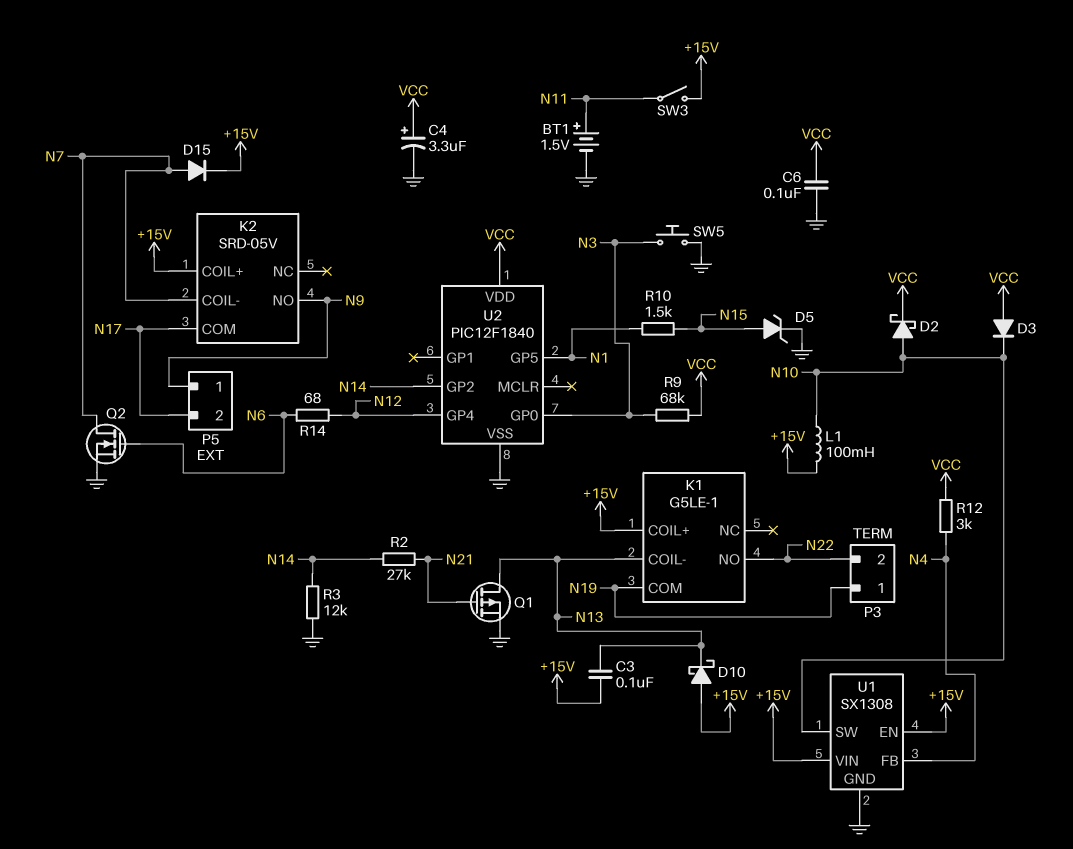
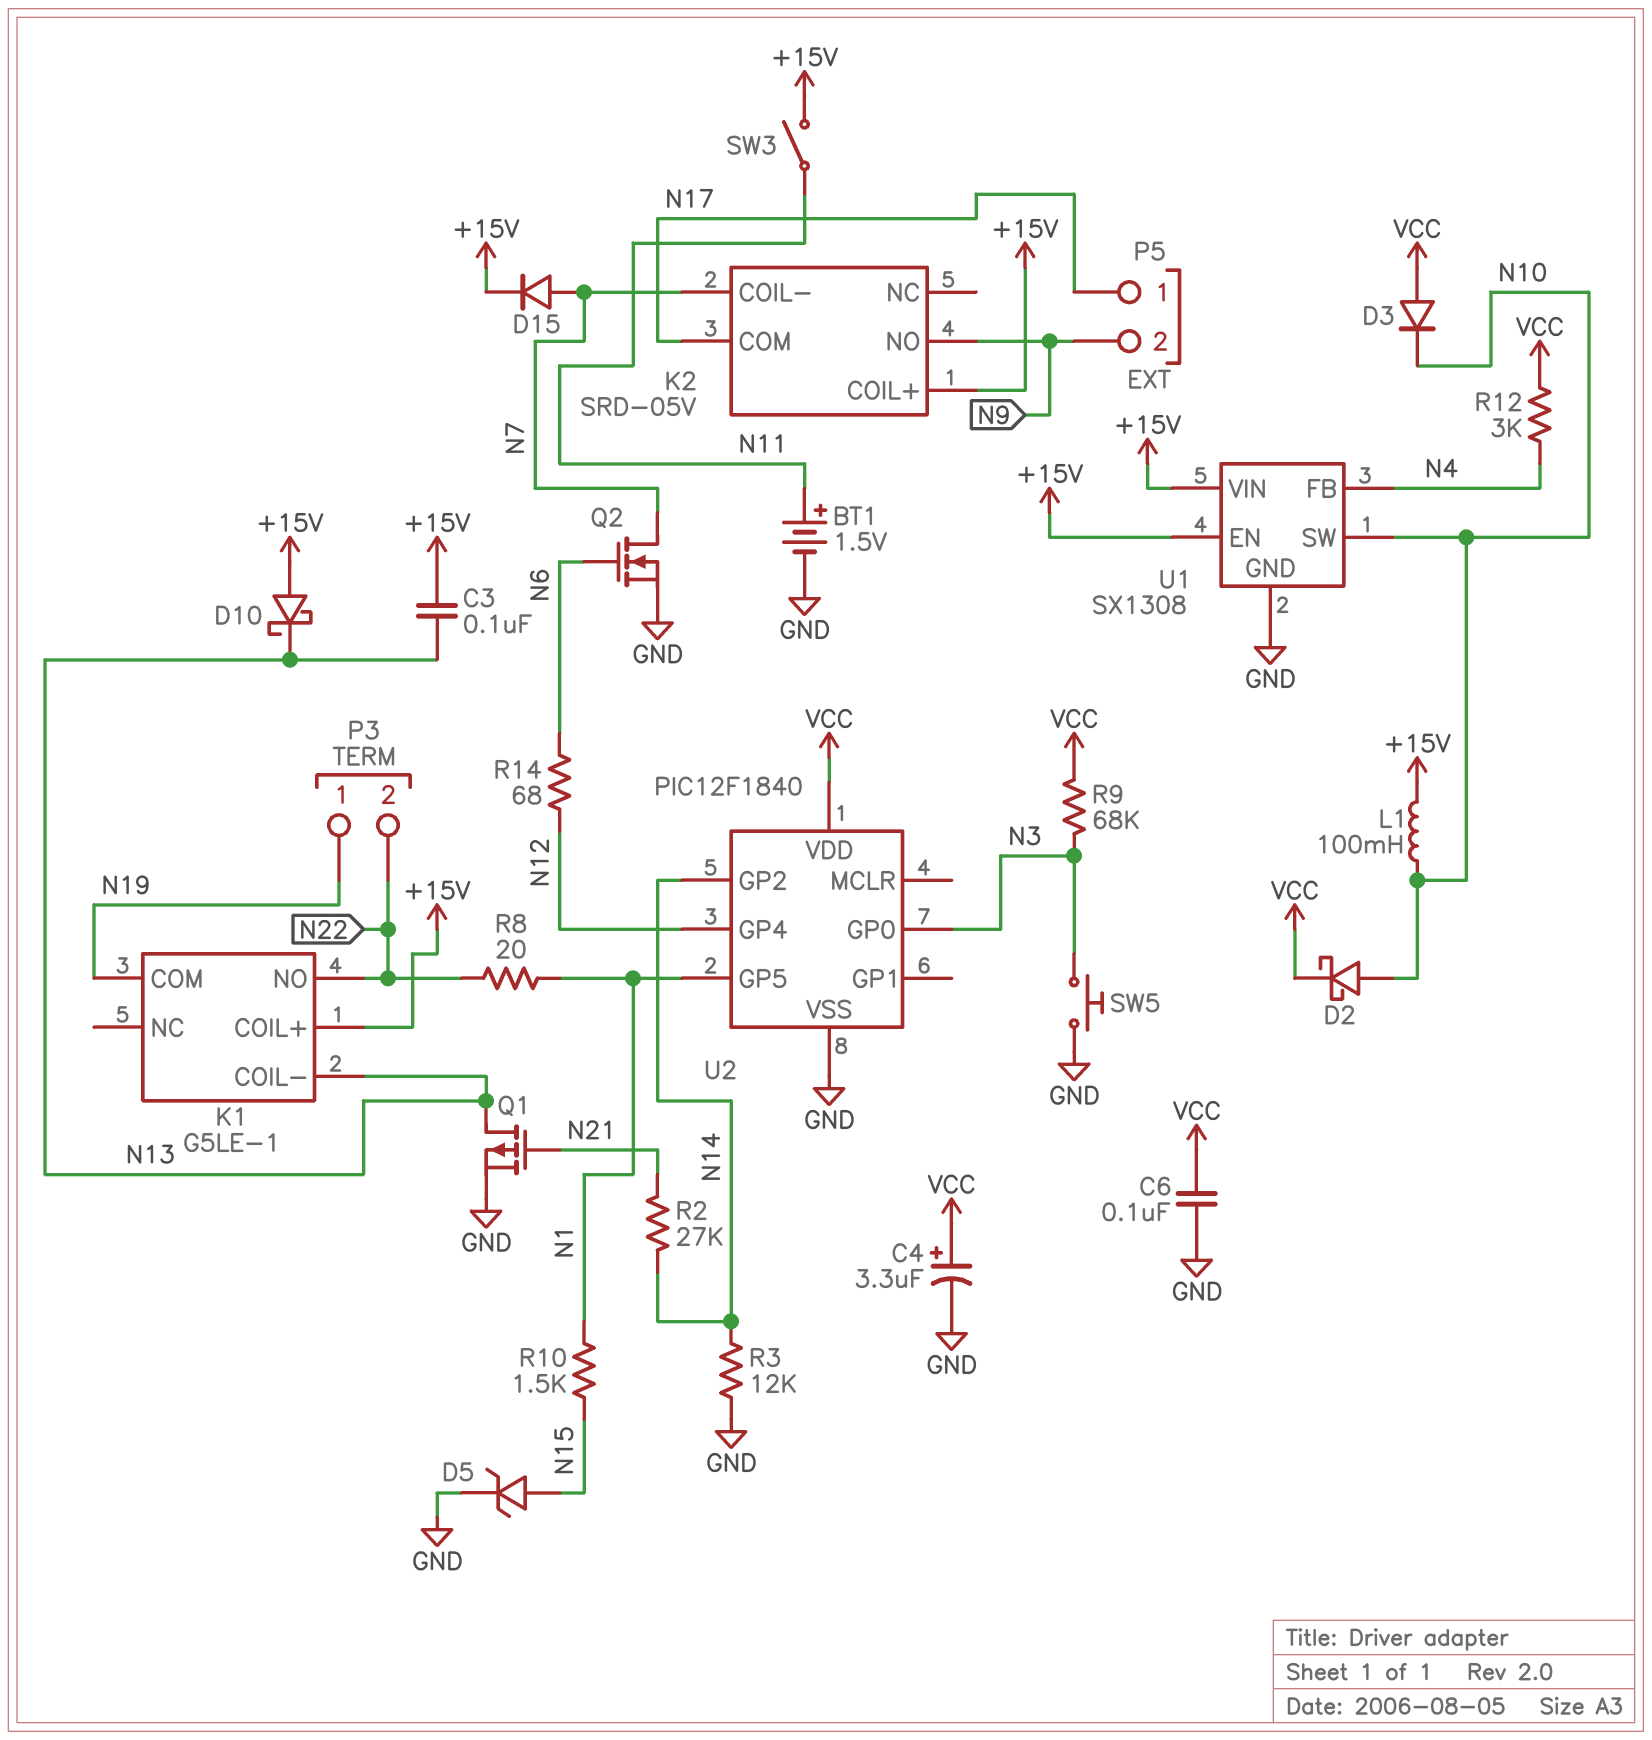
P5 pin 1: N9 -> N17
P5 pin 2: N17 -> N9
R8: none -> 20 (N1, N22)

